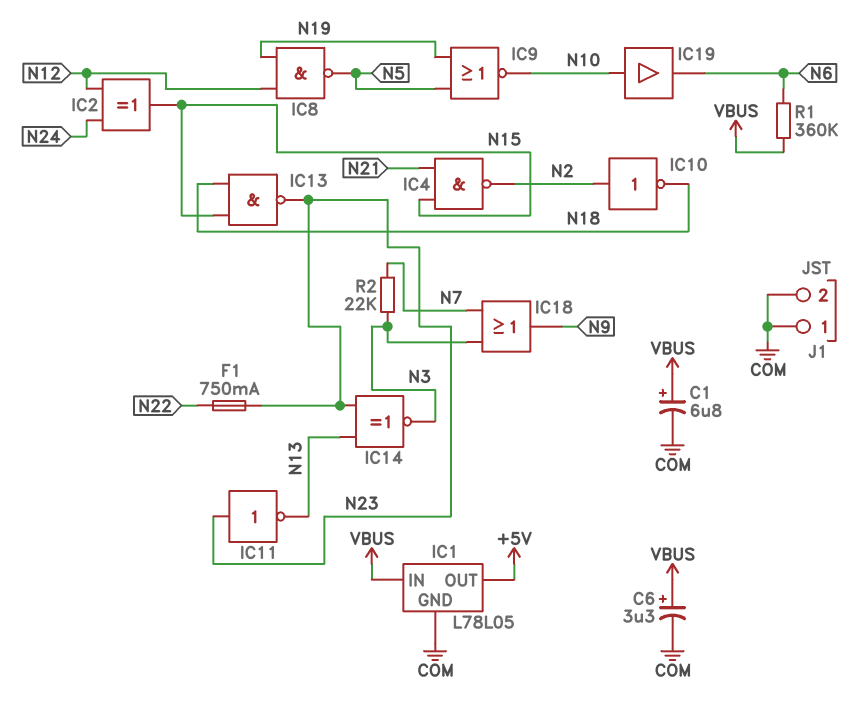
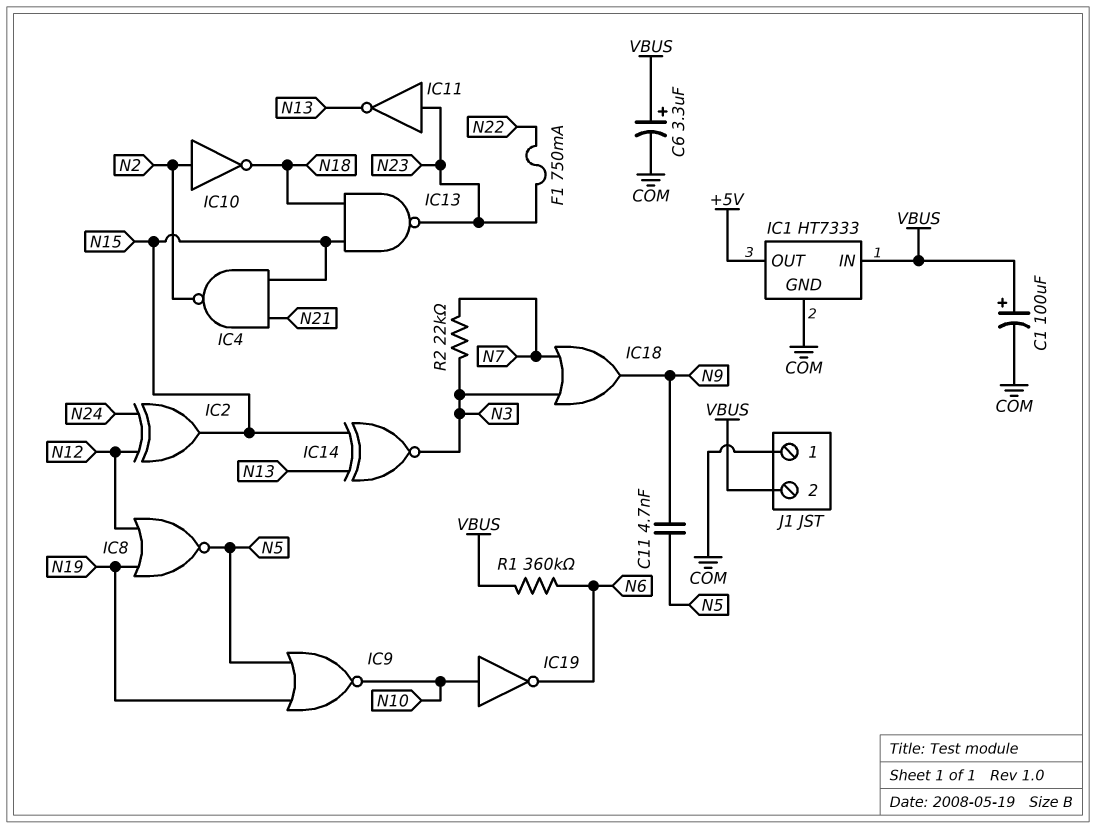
C1: 6.8uF (plus VBUS, minus COM) -> 100uF (plus VBUS, minus COM)
C11: none -> 4.7nF (N5, N9)
IC1: L78L05 -> HT7333
IC8: NAND (in N12, in N19, out N5) -> NOR (in N12, in N19, out N5)
IC14: XNOR (in N13, in N23, out N3) -> XNOR (in N13, in N15, out N3)
IC19: buffer (in N10, out N6) -> NOT (in N10, out N6)
J1 pin 2: COM -> VBUS

